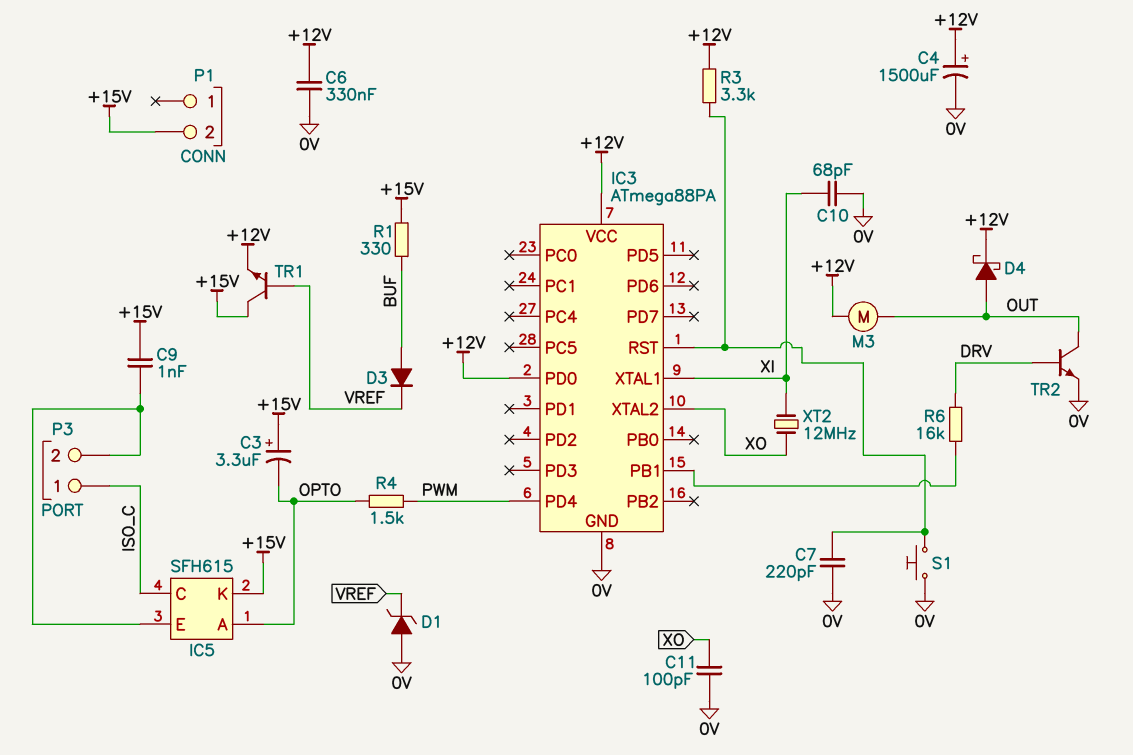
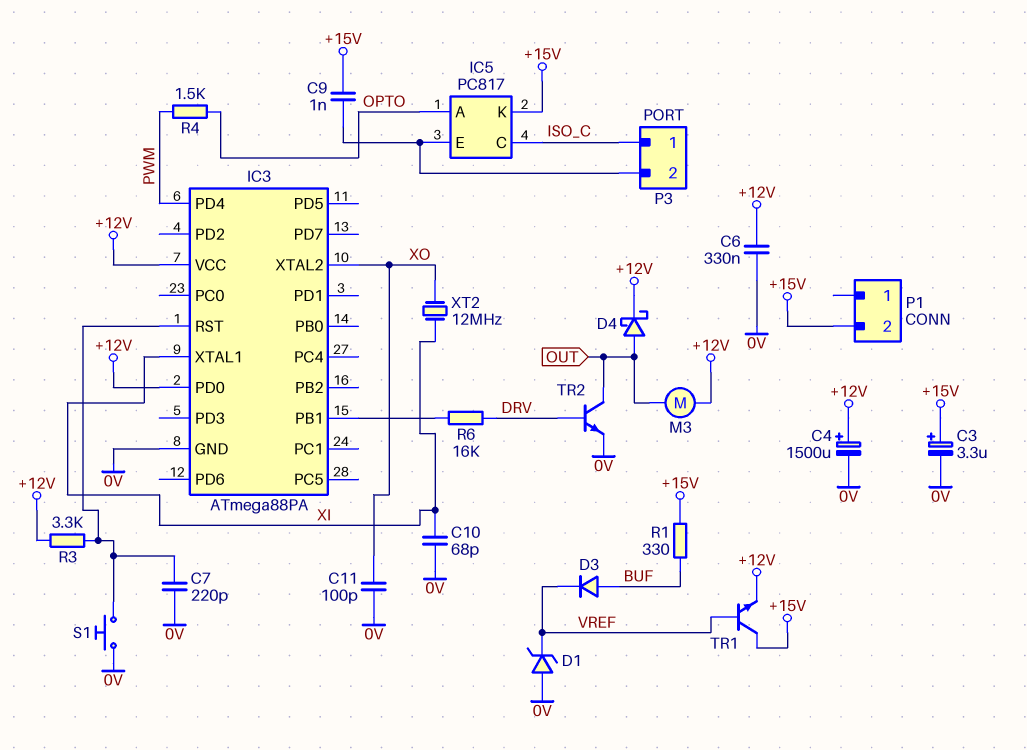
C3: 3.3uF (plus +15V, minus OPTO) -> 3.3uF (plus +15V, minus 0V)
IC5: SFH615 -> PC817

